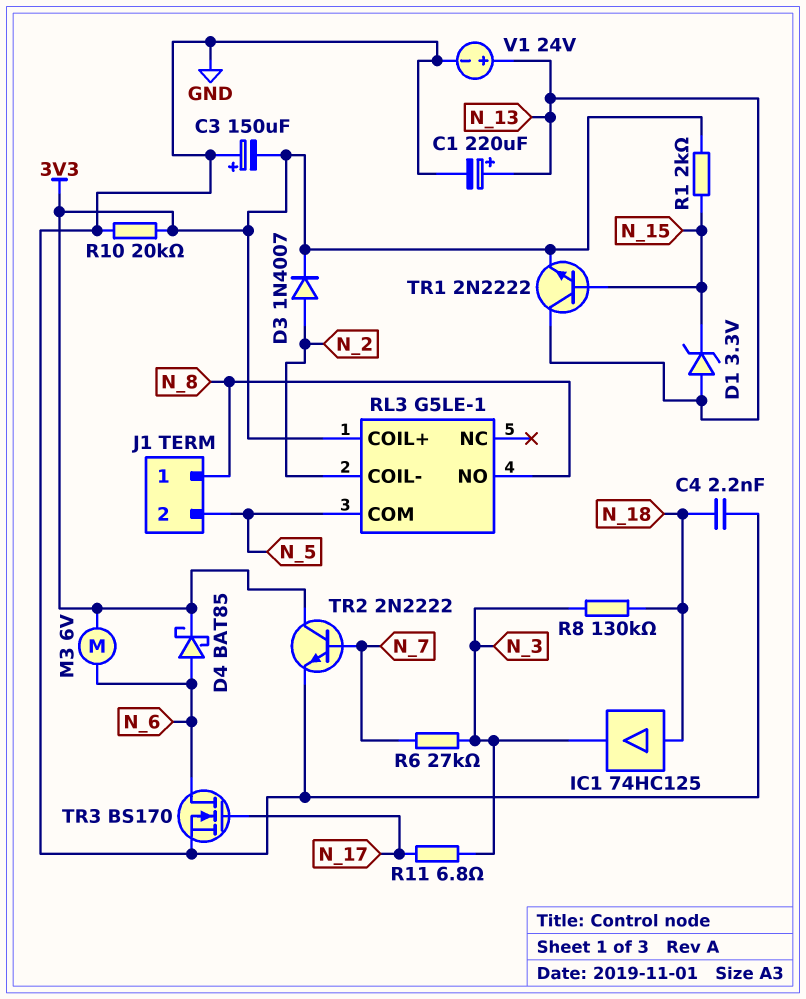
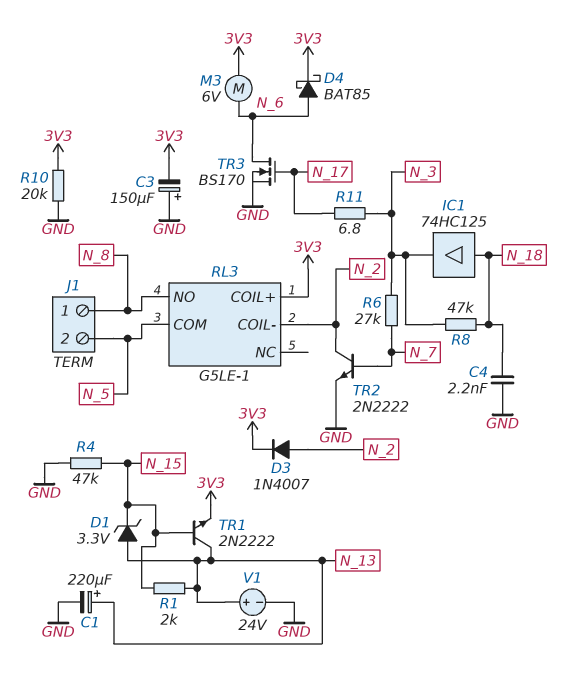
R1: 2k (3V3, N_15) -> 2k (N_13, N_15)
R4: none -> 47k (GND, N_15)
R8: 130k (N_3, N_18) -> 47k (N_3, N_18)
TR2: NPN 2N2222 (B N_7, C 3V3, E GND) -> NPN 2N2222 (B N_7, C N_2, E GND)

